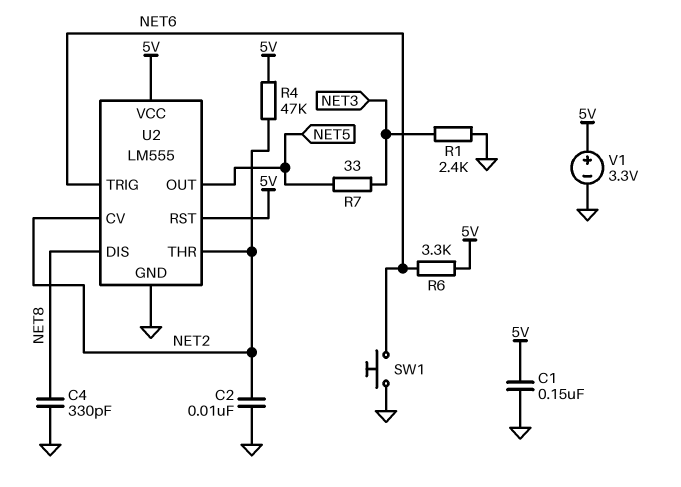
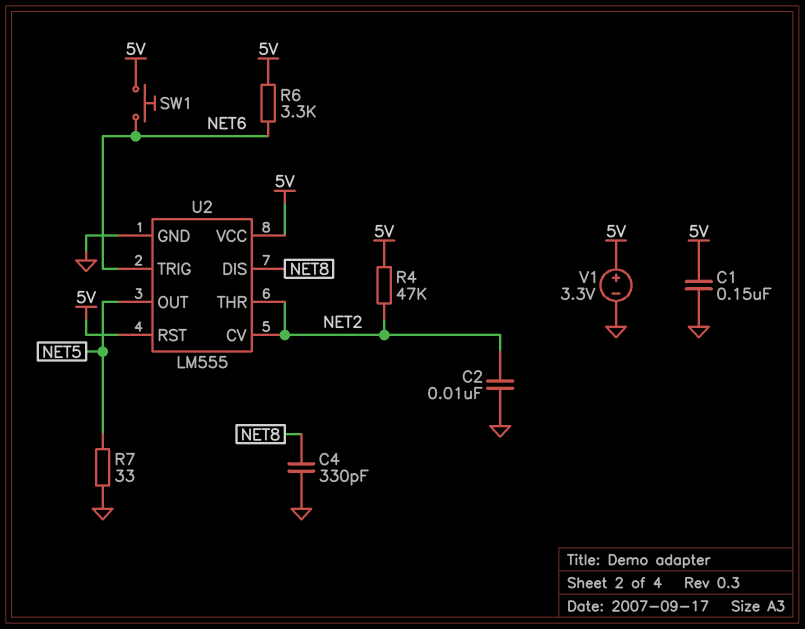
R1: 2.4k (GND, NET3) -> none
R7: 33 (NET3, NET5) -> 33 (GND, NET5)
SW1: button (GND, NET6) -> button (5V, NET6)

